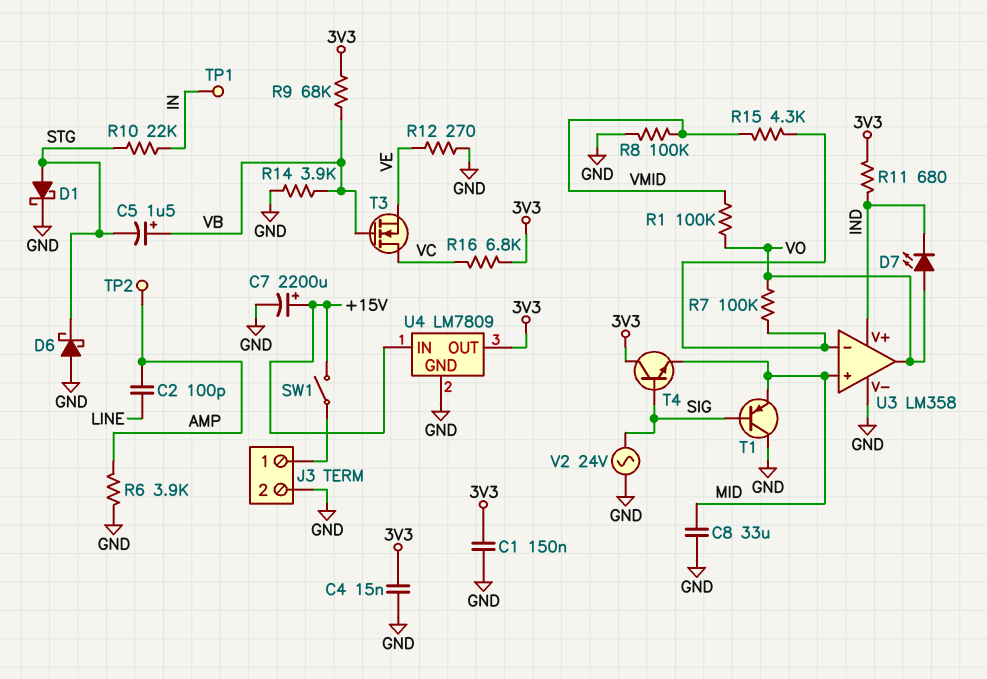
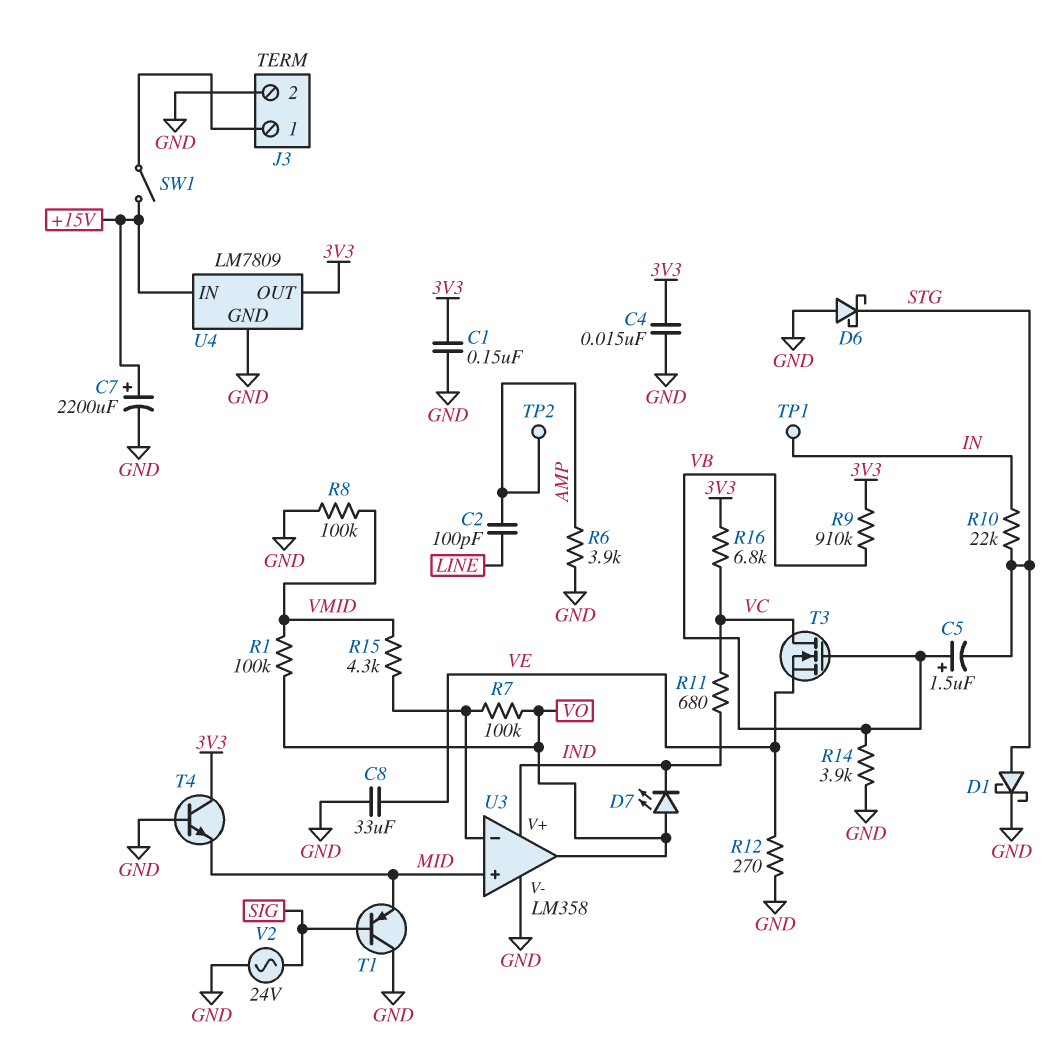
C8: 33uF (GND, MID) -> 33uF (GND, VE)
R9: 68k (3V3, VB) -> 910k (3V3, VB)
R11: 680 (3V3, IND) -> 680 (IND, VC)
T4: NPN (B SIG, C 3V3, E MID) -> NPN (B GND, C 3V3, E MID)

